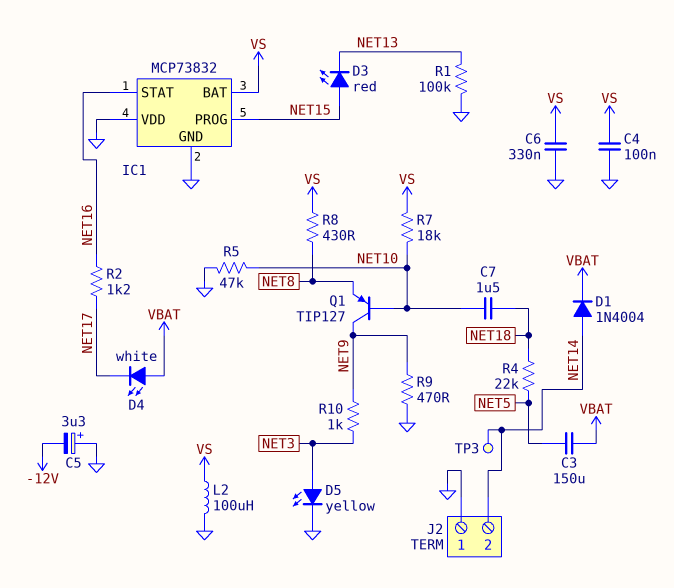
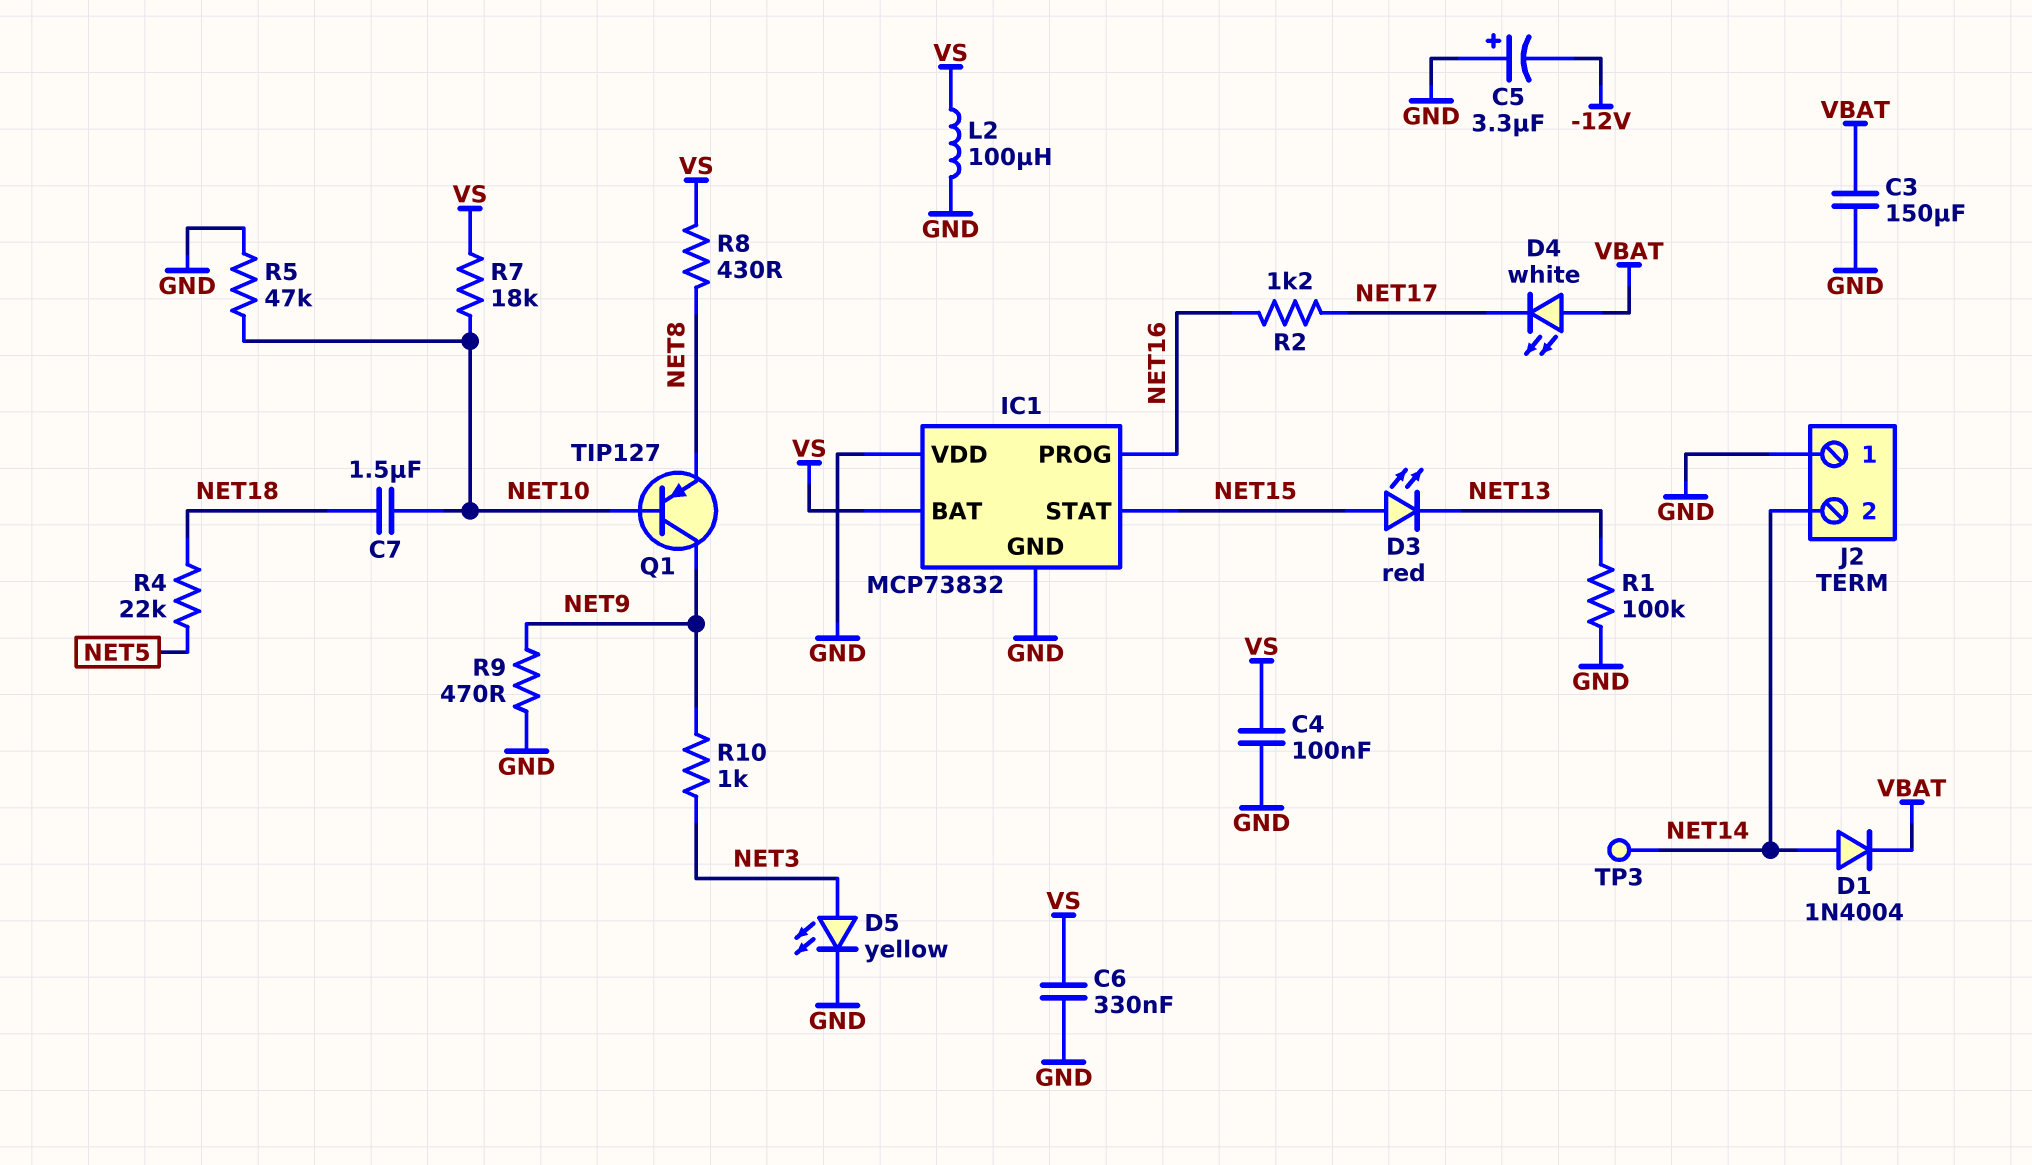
C3: 150uF (NET5, VBAT) -> 150uF (GND, VBAT)
IC1 pin PROG: NET15 -> NET16
IC1 pin STAT: NET16 -> NET15

